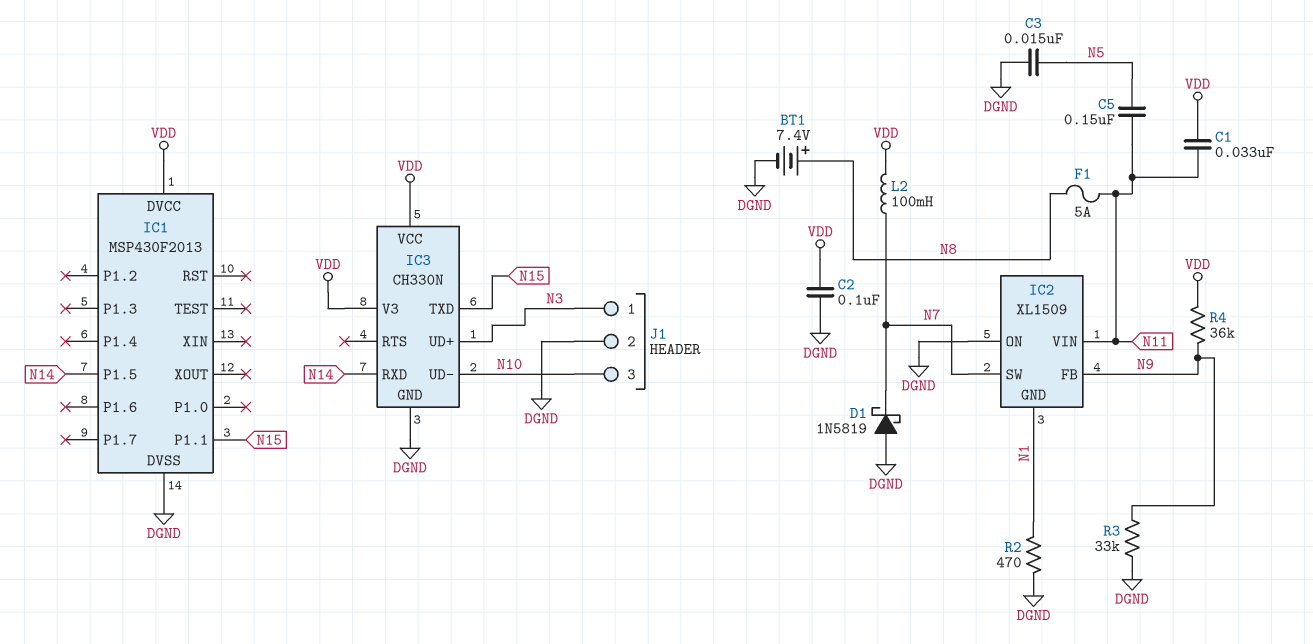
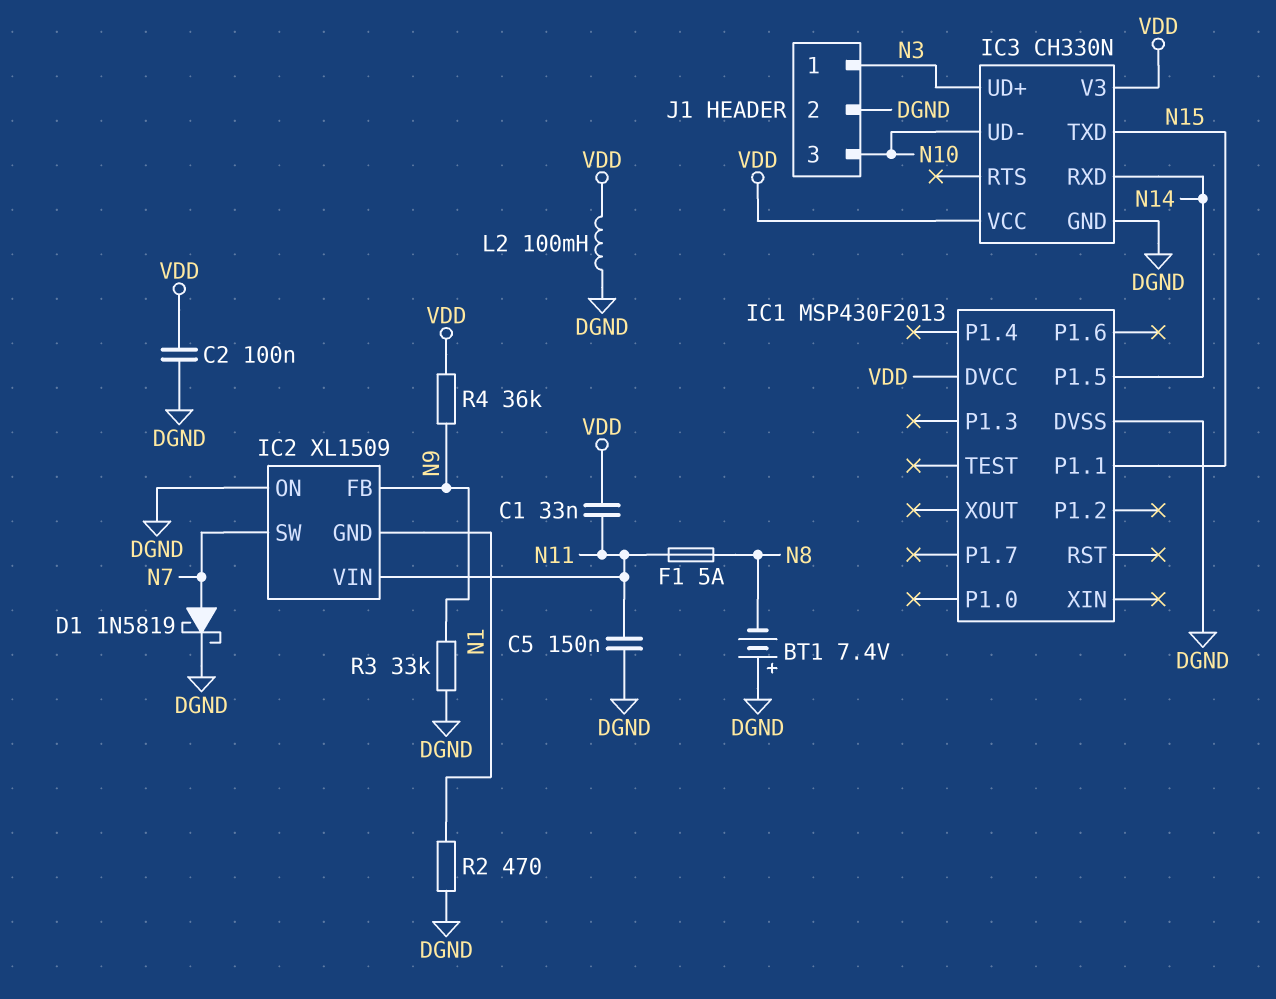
BT1: 7.4V (plus N8, minus DGND) -> 7.4V (plus DGND, minus N8)
C3: 15nF (DGND, N5) -> none
C5: 150nF (N5, N11) -> 150nF (DGND, N11)
D1: schottky 1N5819 (A DGND, K N7) -> schottky 1N5819 (A N7, K DGND)
L2: 100mH (N7, VDD) -> 100mH (DGND, VDD)

